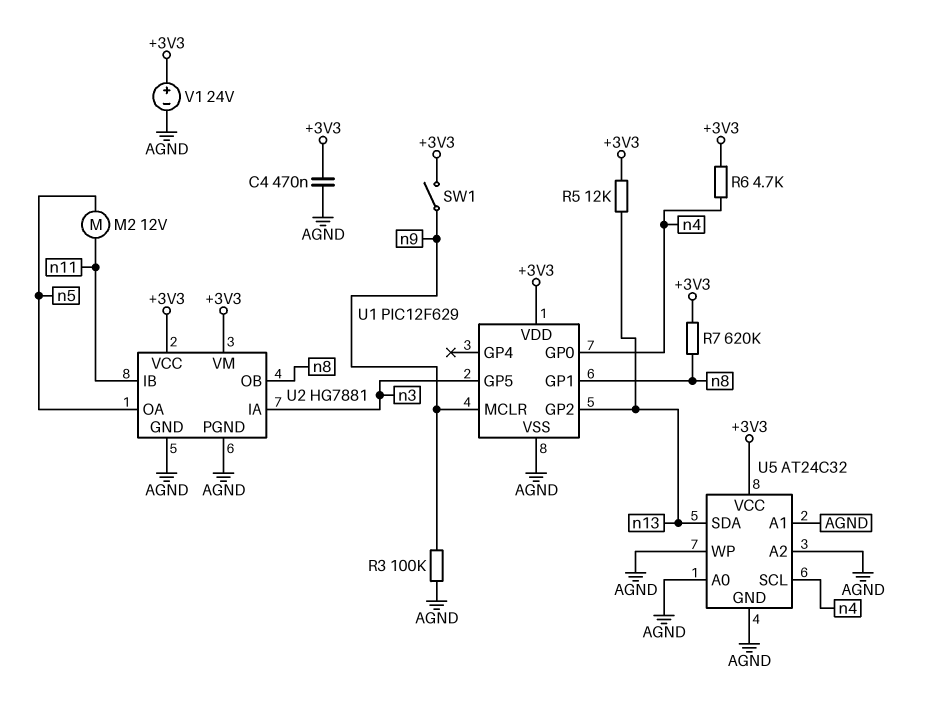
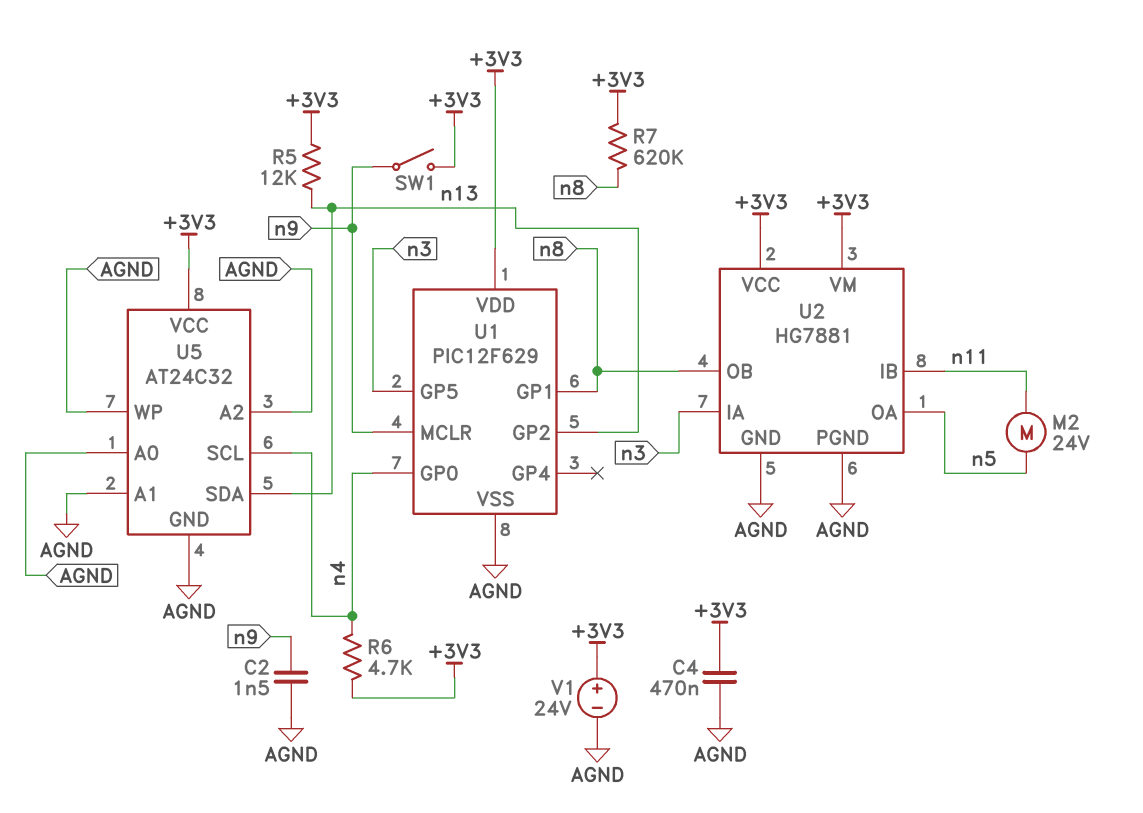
C2: none -> 1.5nF (AGND, n9)
M2: motor 12V (n5, n11) -> motor 24V (n5, n11)
R3: 100k (AGND, n9) -> none

